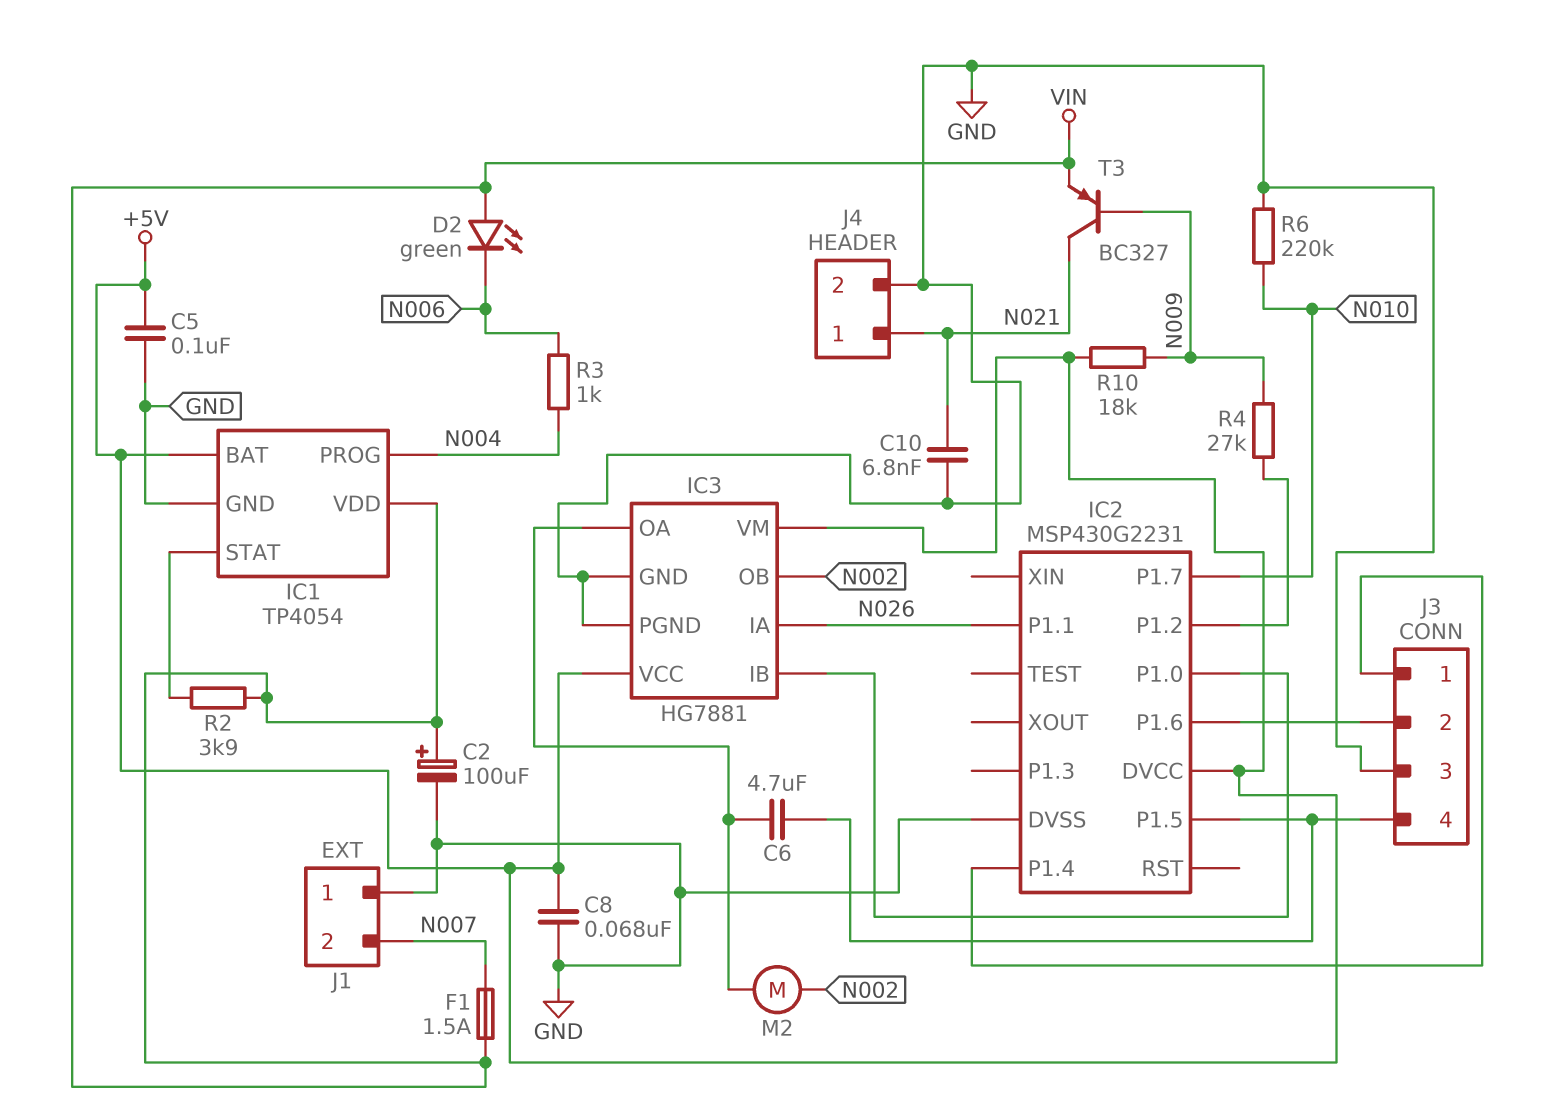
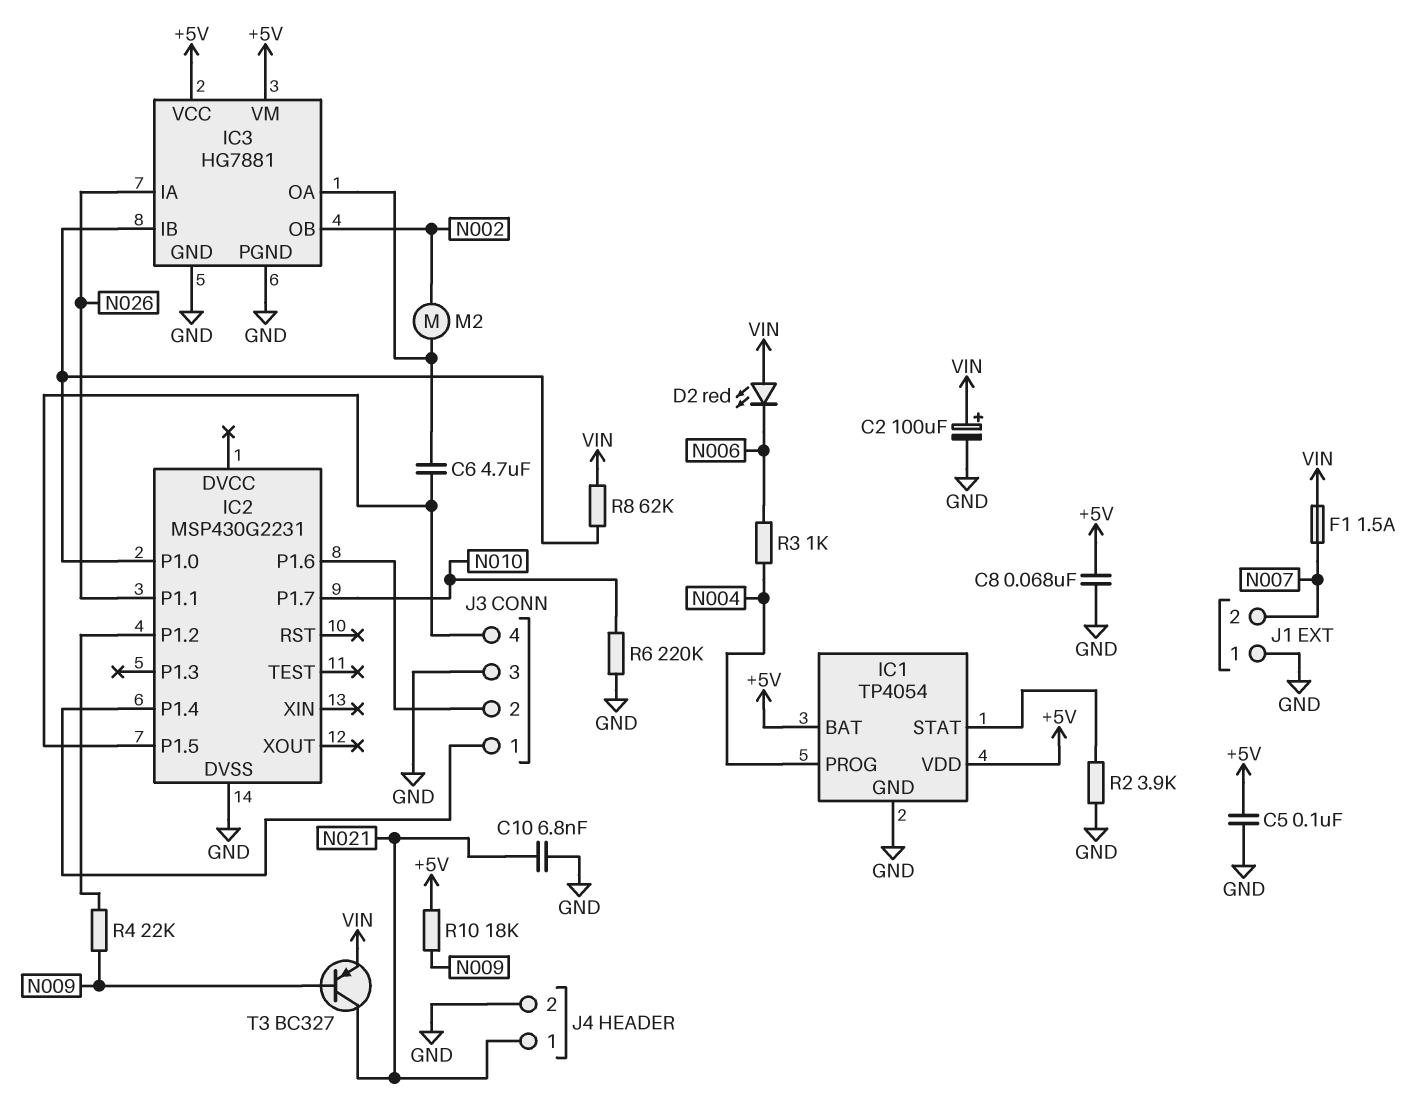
D2: LED green (A VIN, K N006) -> LED red (A VIN, K N006)
IC1 pin VDD: VIN -> +5V
IC2 pin DVCC: +5V -> none
R2: 3.9k (IC1/STAT, VIN) -> 3.9k (GND, IC1/STAT)
R4: 27k (IC2/P1.2, N009) -> 22k (IC2/P1.2, N009)
R8: none -> 62k (IC2/P1.0, VIN)

